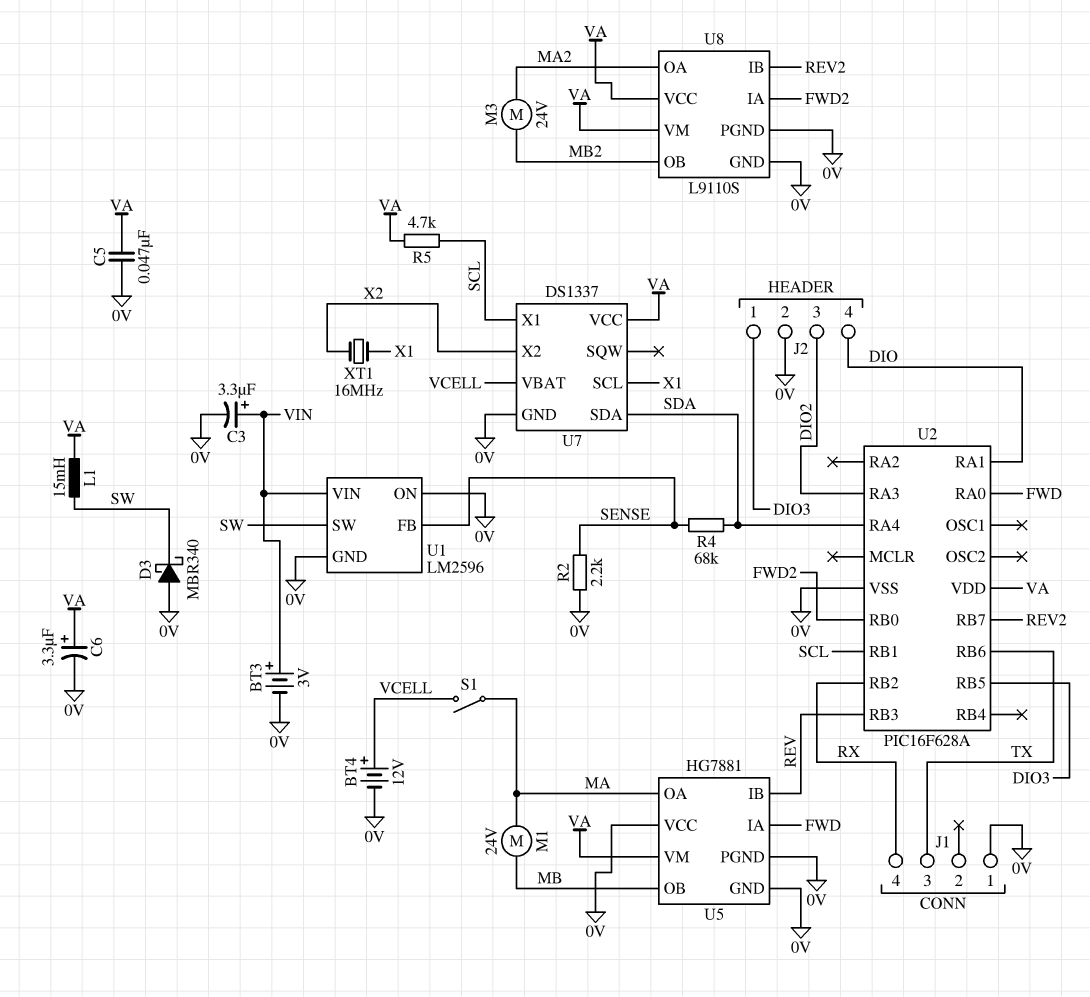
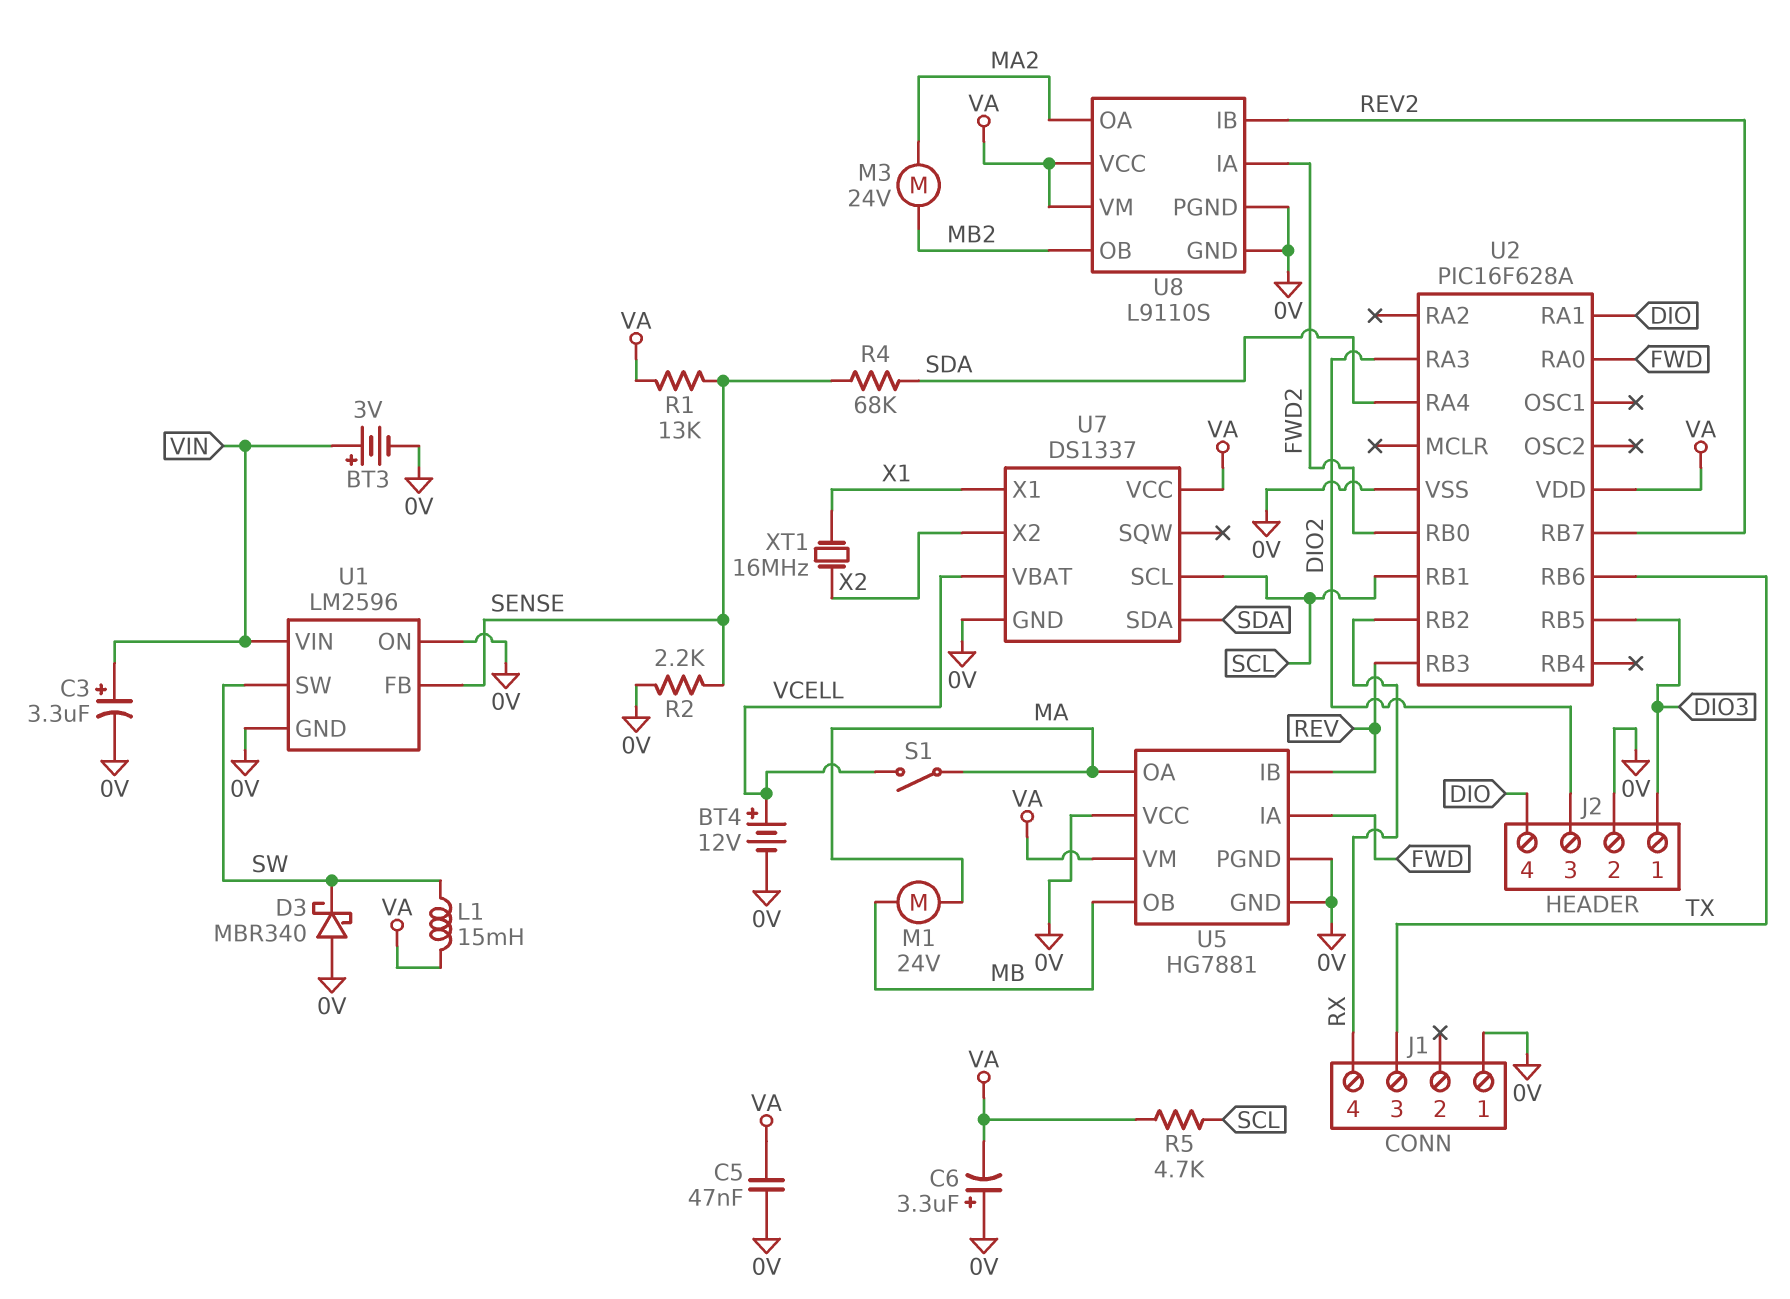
C6: 3.3uF (plus VA, minus 0V) -> 3.3uF (plus 0V, minus VA)
R1: none -> 13k (SENSE, VA)
U7 pin SCL: X1 -> SCL
U7 pin X1: SCL -> X1

